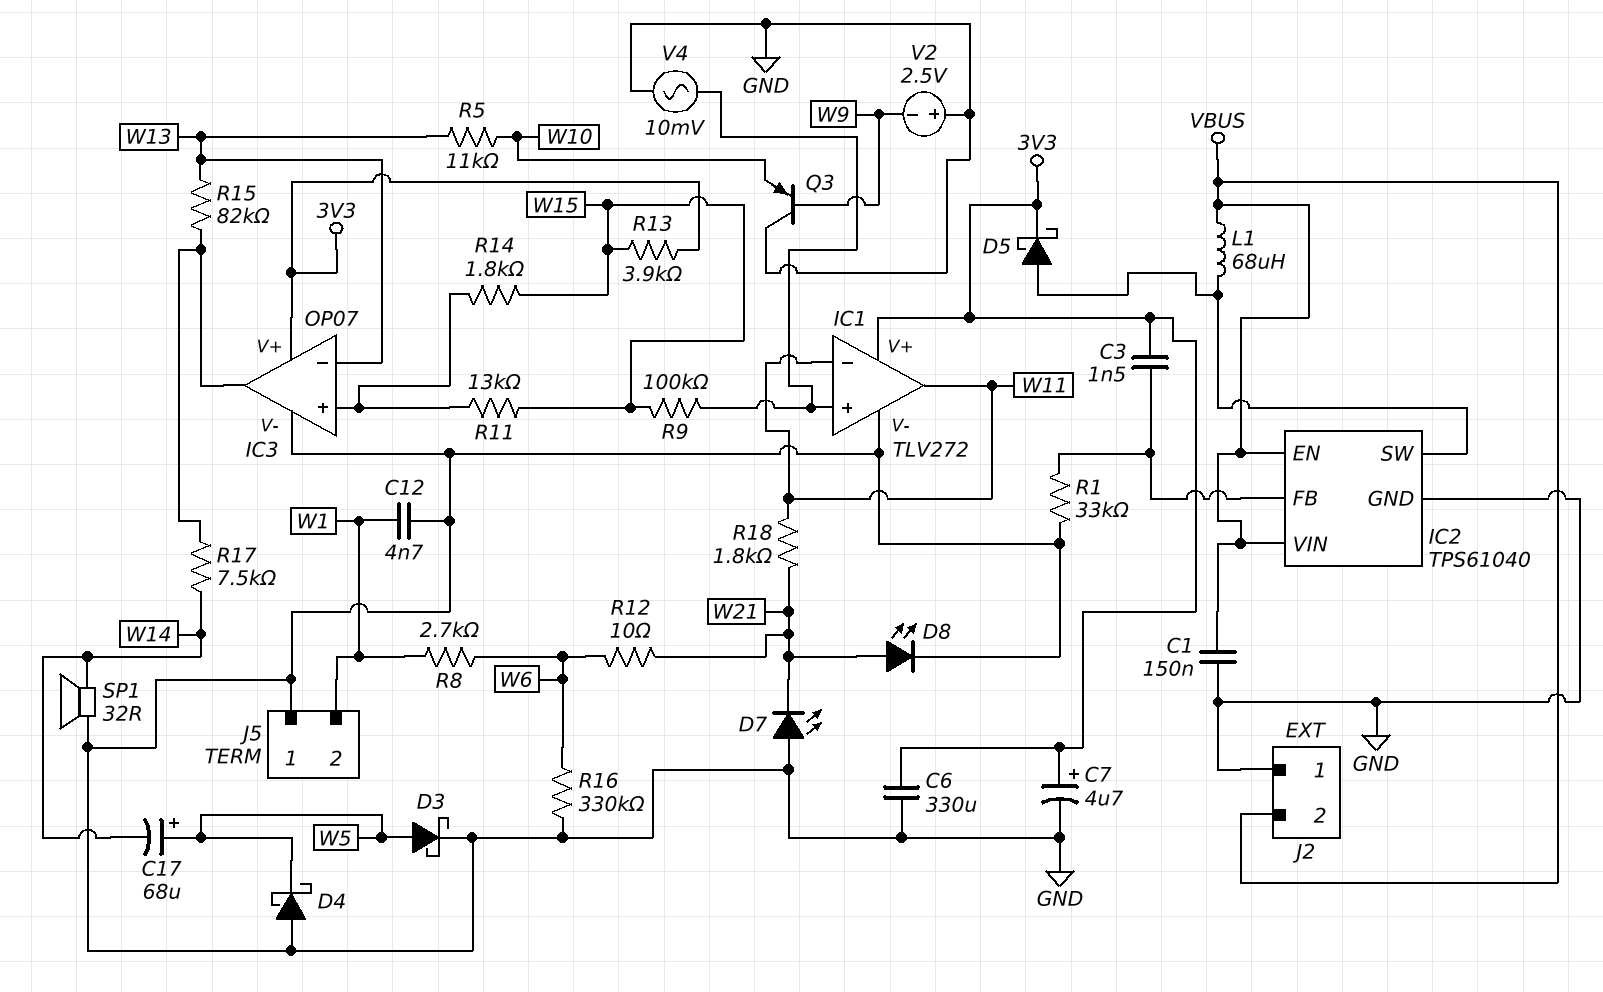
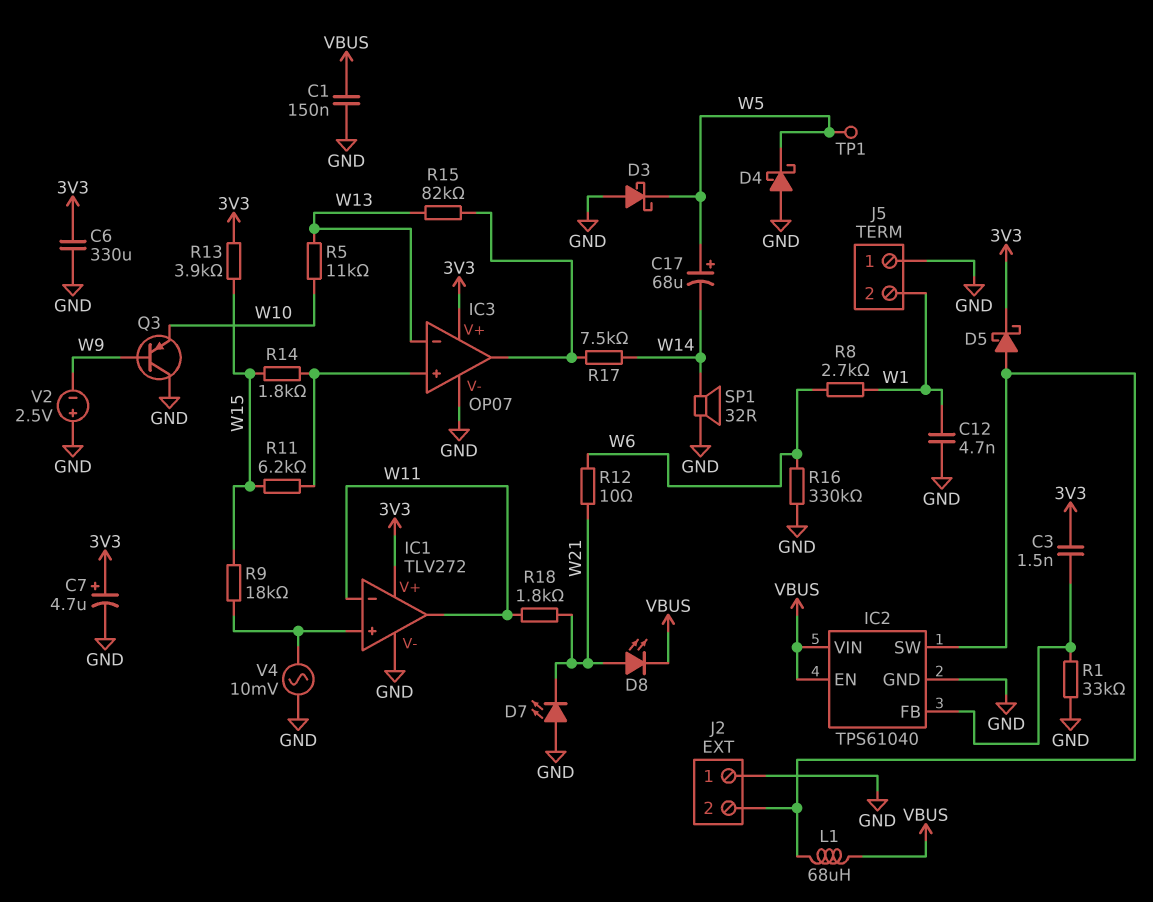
D3: schottky (A W5, K GND) -> schottky (A GND, K W5)
D8: LED (A W21, K GND) -> LED (A W21, K VBUS)
J2 pin 2: VBUS -> IC2/SW
R9: 100k (IC1/in+, W15) -> 18k (IC1/in+, W15)
R11: 13k (IC3/in+, W15) -> 6.2k (IC3/in+, W15)
TP1: none -> test point (W5)

